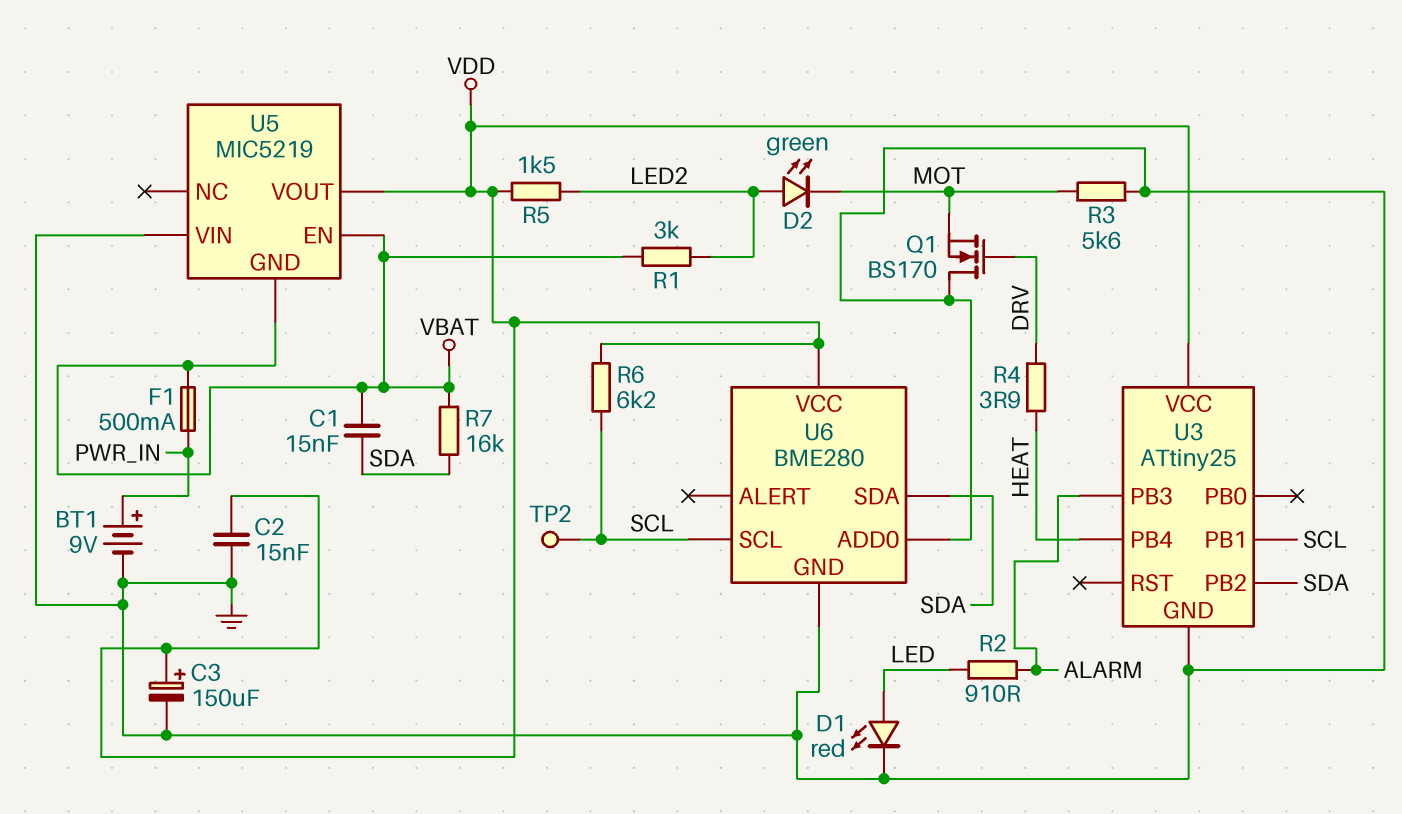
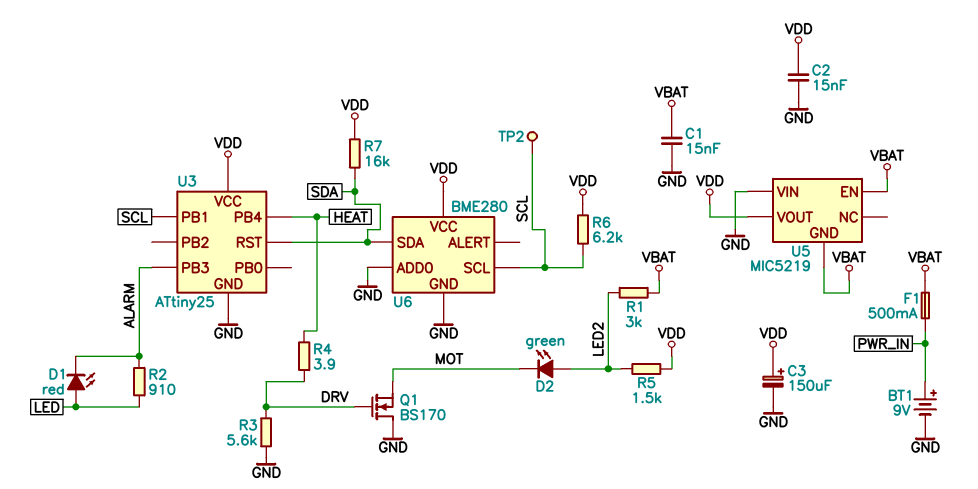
C1: 15nF (SDA, VBAT) -> 15nF (GND, VBAT)
D1: LED red (A LED, K GND) -> LED red (A LED, K ALARM)
R3: 5.6k (GND, MOT) -> 5.6k (DRV, GND)
R7: 16k (SDA, VBAT) -> 16k (SDA, VDD)
U3 pin PB2: SDA -> none
U3 pin RST: none -> SDA

